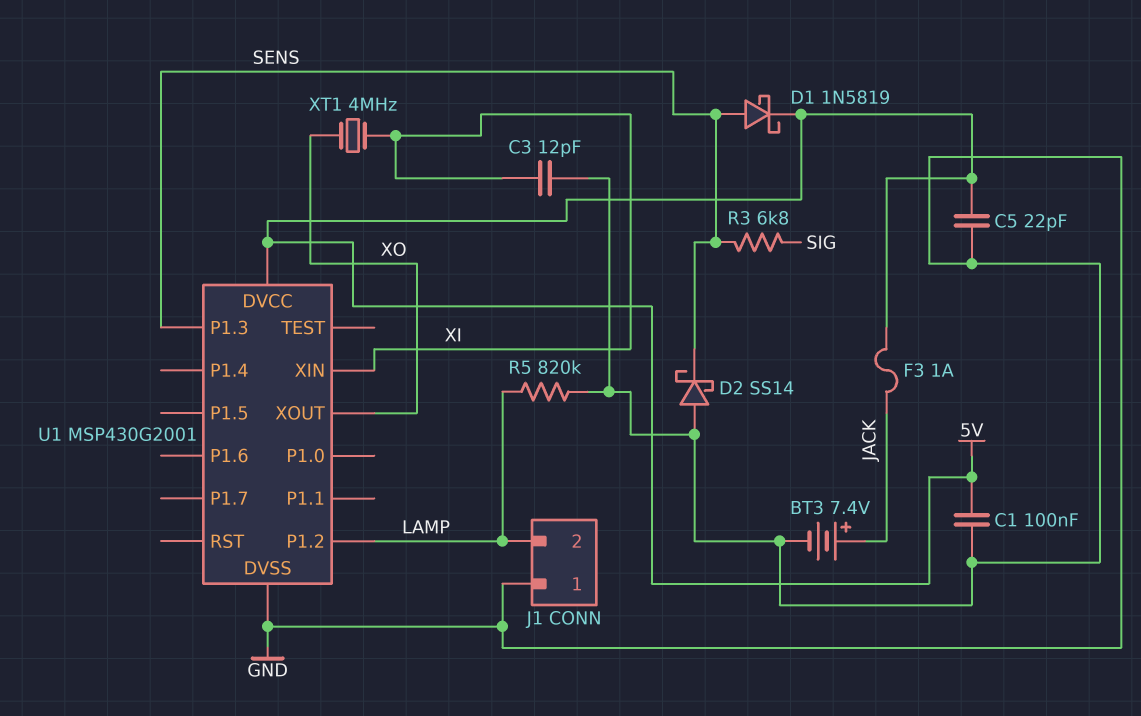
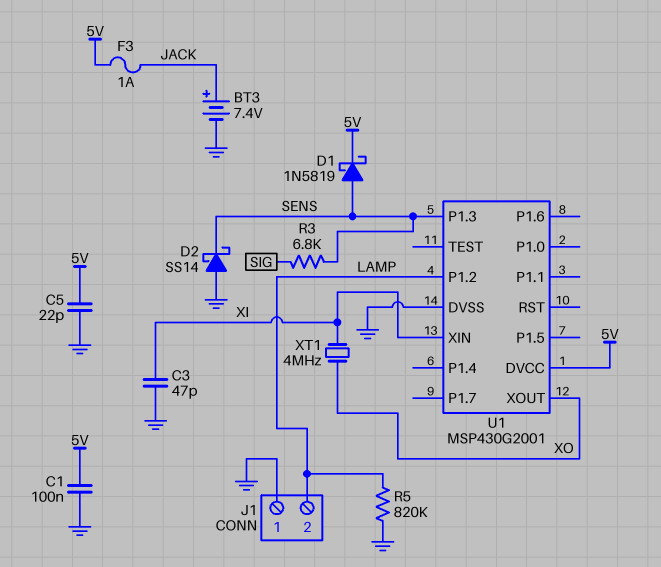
C3: 12pF (GND, XI) -> 47pF (GND, XI)

